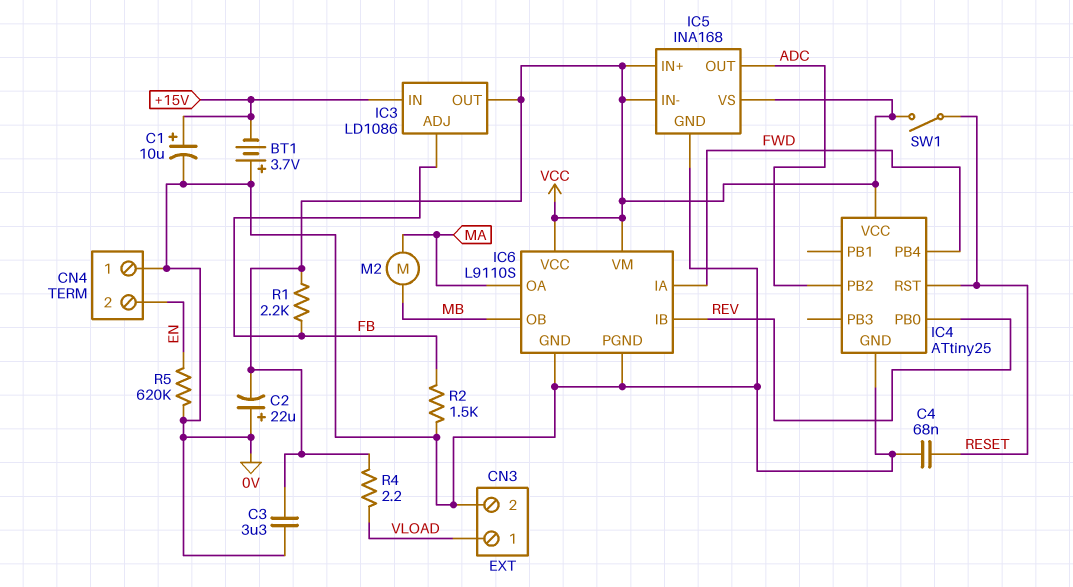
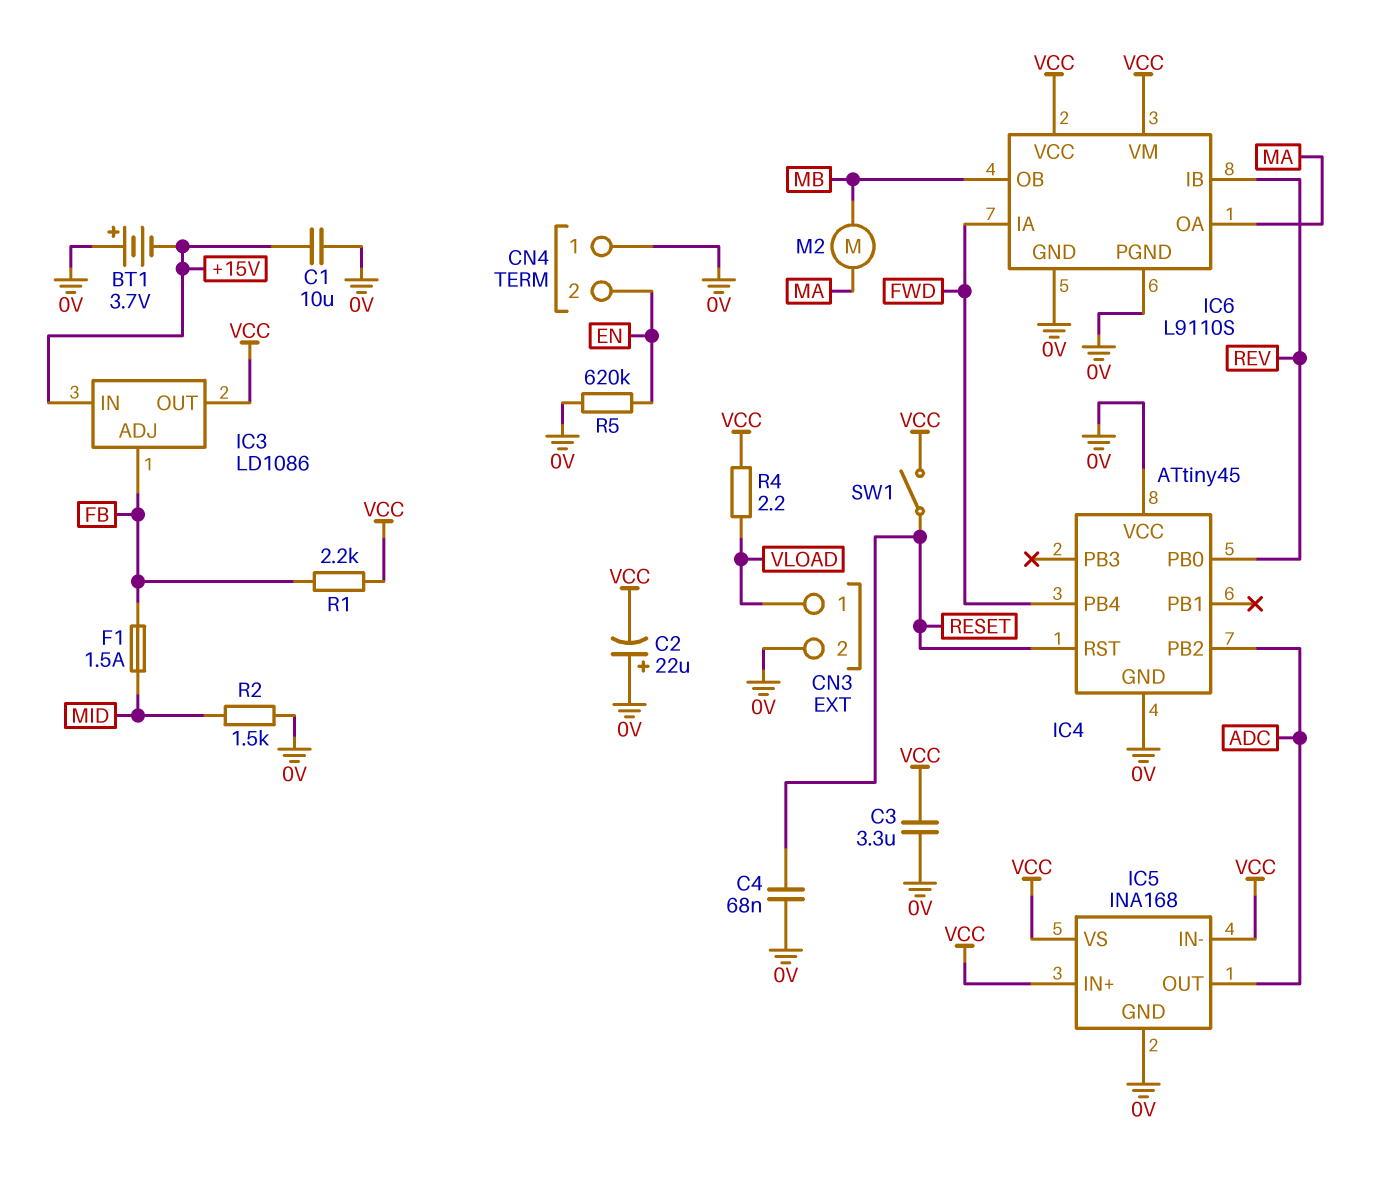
C1: 10uF (plus +15V, minus 0V) -> 10uF (+15V, 0V)
F1: none -> 1.5A (FB, MID)
IC4: ATtiny25 -> ATtiny45
IC4 pin VCC: VCC -> 0V
R2: 1.5k (0V, FB) -> 1.5k (0V, MID)

